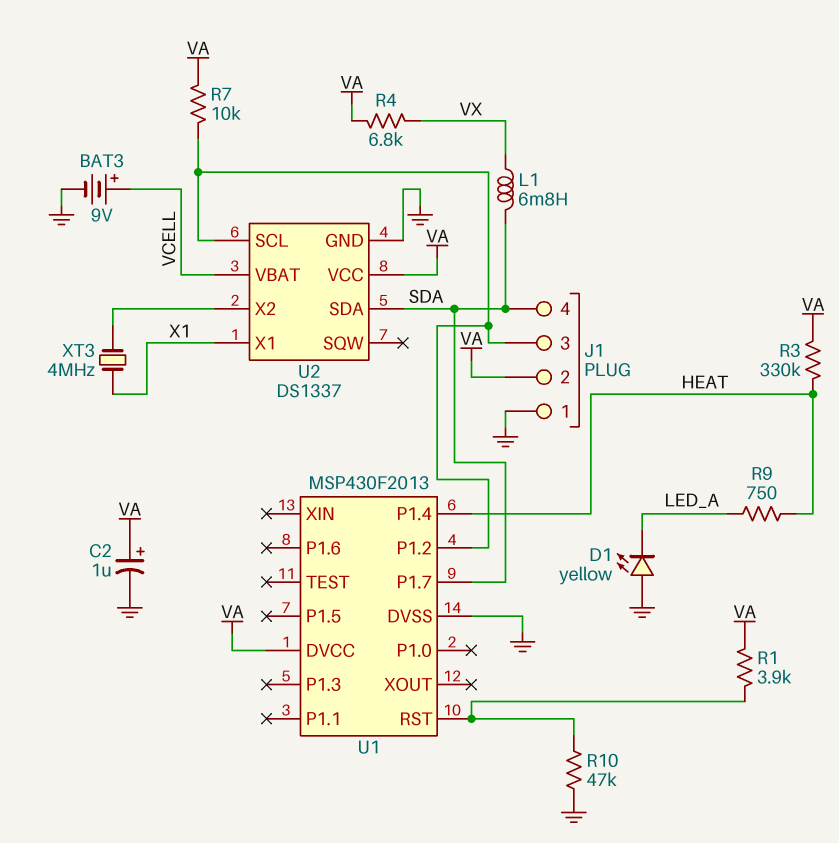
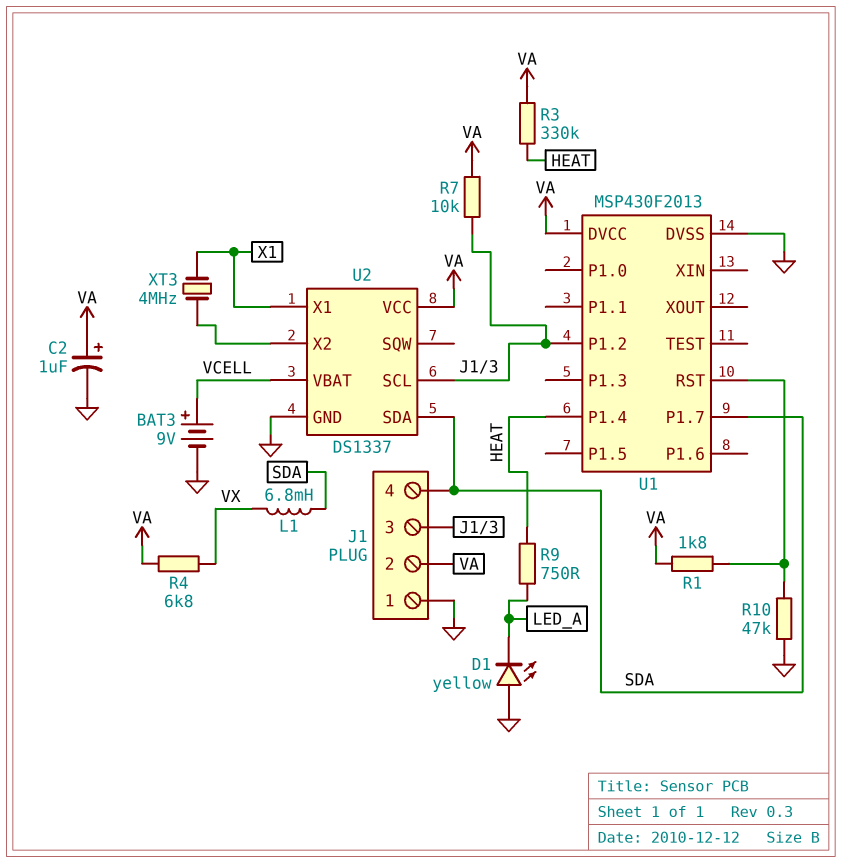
R1: 3.9k (U1/RST, VA) -> 1.8k (U1/RST, VA)

